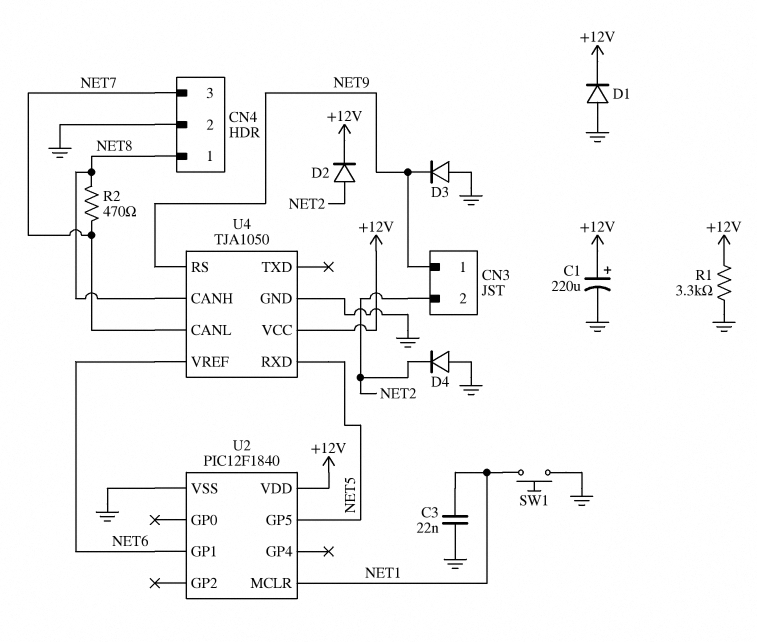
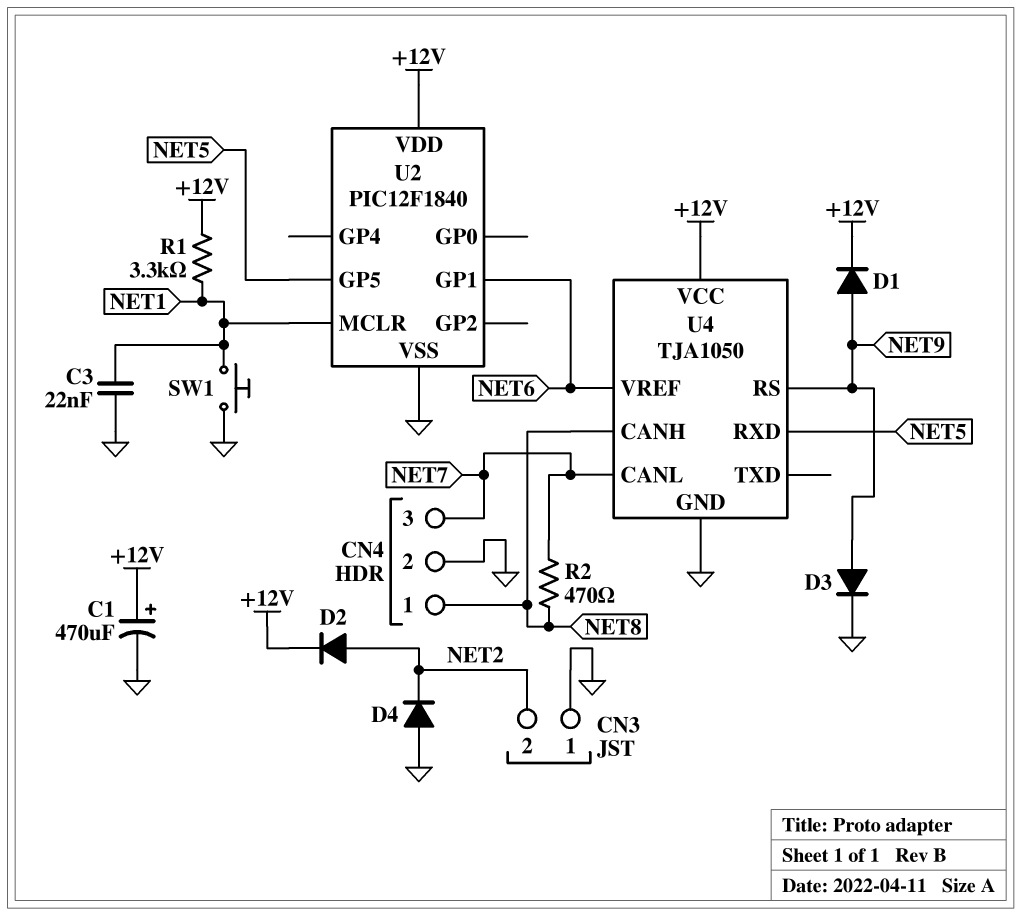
C1: 220uF (plus +12V, minus GND) -> 470uF (plus +12V, minus GND)
CN3 pin 1: NET9 -> GND
D1: diode (A GND, K +12V) -> diode (A NET9, K +12V)
D3: diode (A GND, K NET9) -> diode (A NET9, K GND)
R1: 3.3k (+12V, GND) -> 3.3k (+12V, NET1)

